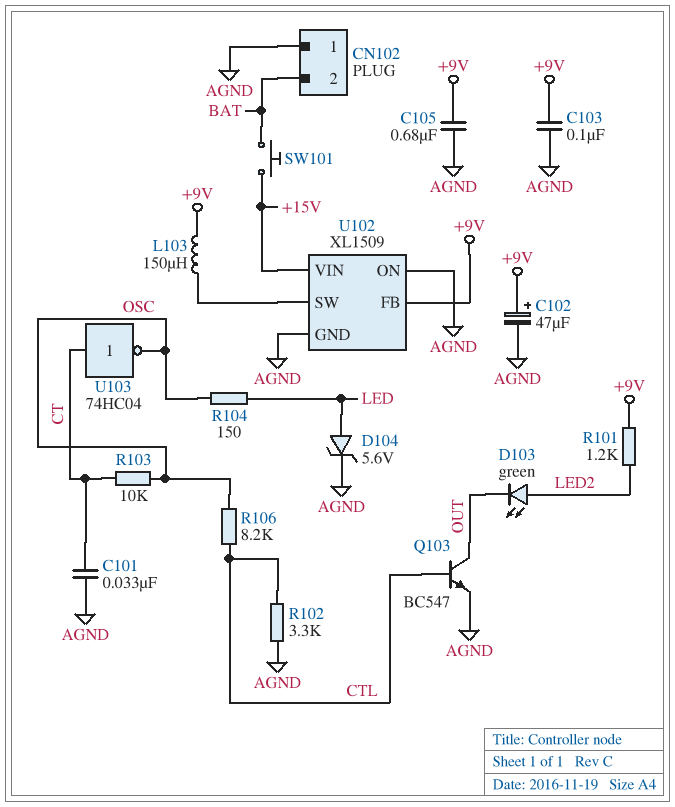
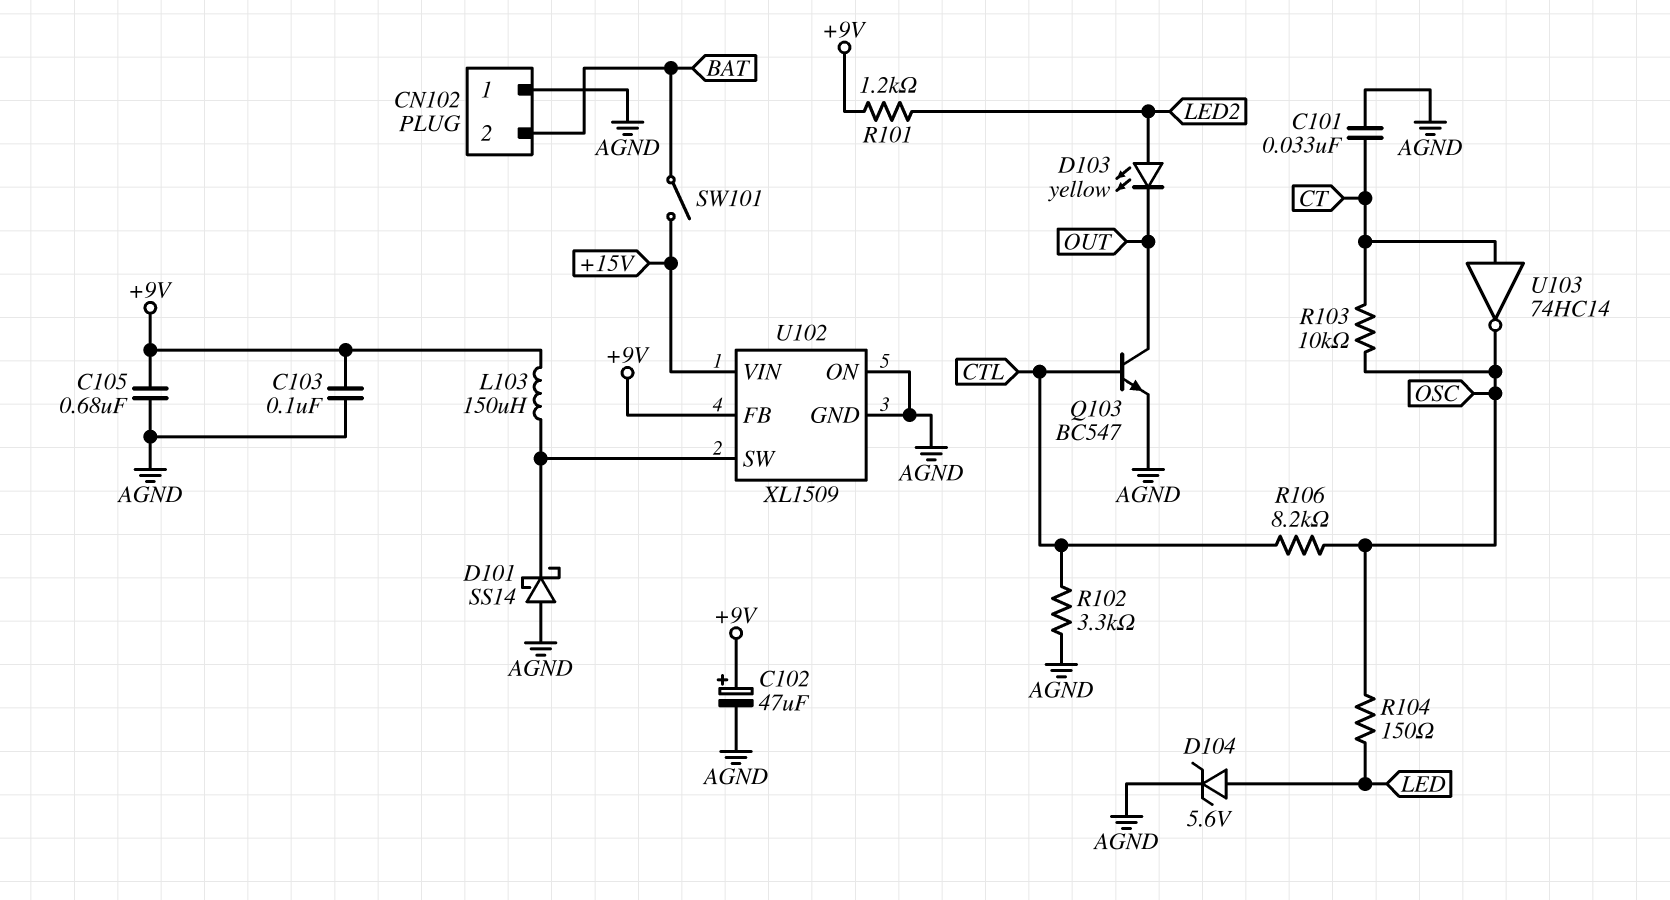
D101: none -> schottky SS14 (A AGND, K U102/SW)
D103: LED green (A LED2, K OUT) -> LED yellow (A LED2, K OUT)
SW101: button (+15V, BAT) -> switch (+15V, BAT)
U103: NOT 74HC04 (in CT, out OSC) -> NOT 74HC14 (in CT, out OSC)

